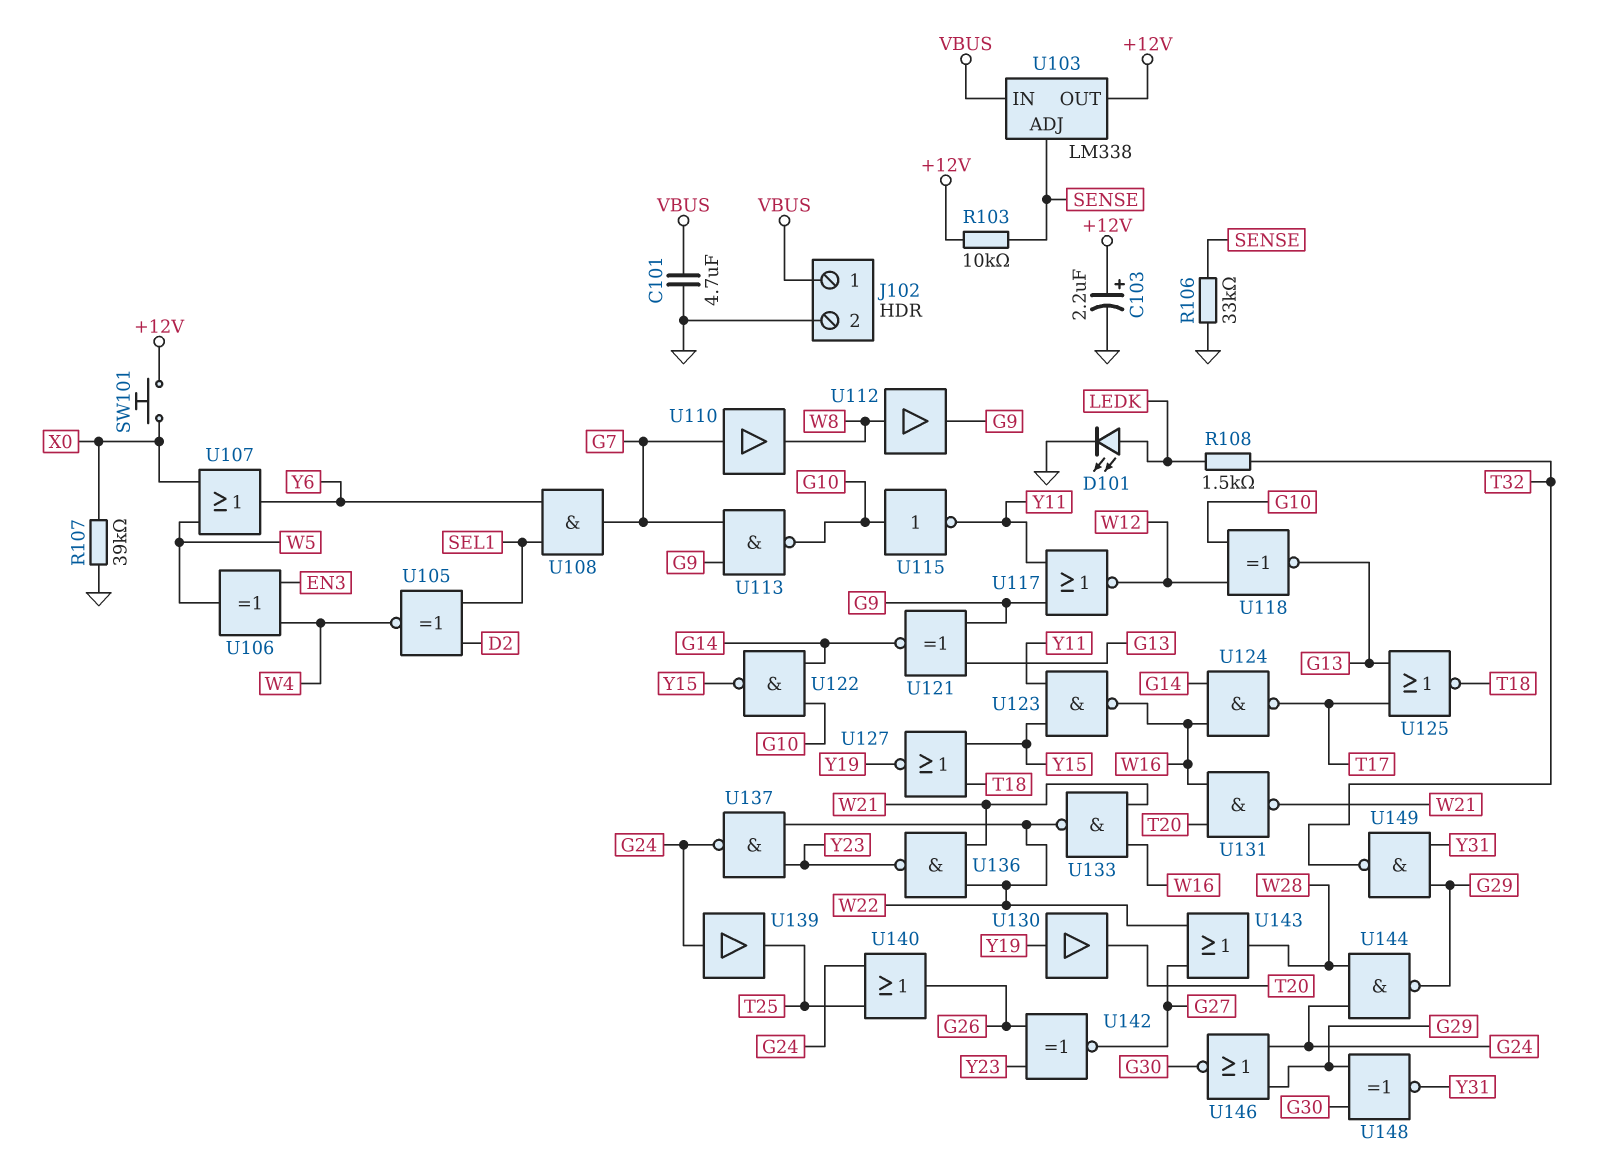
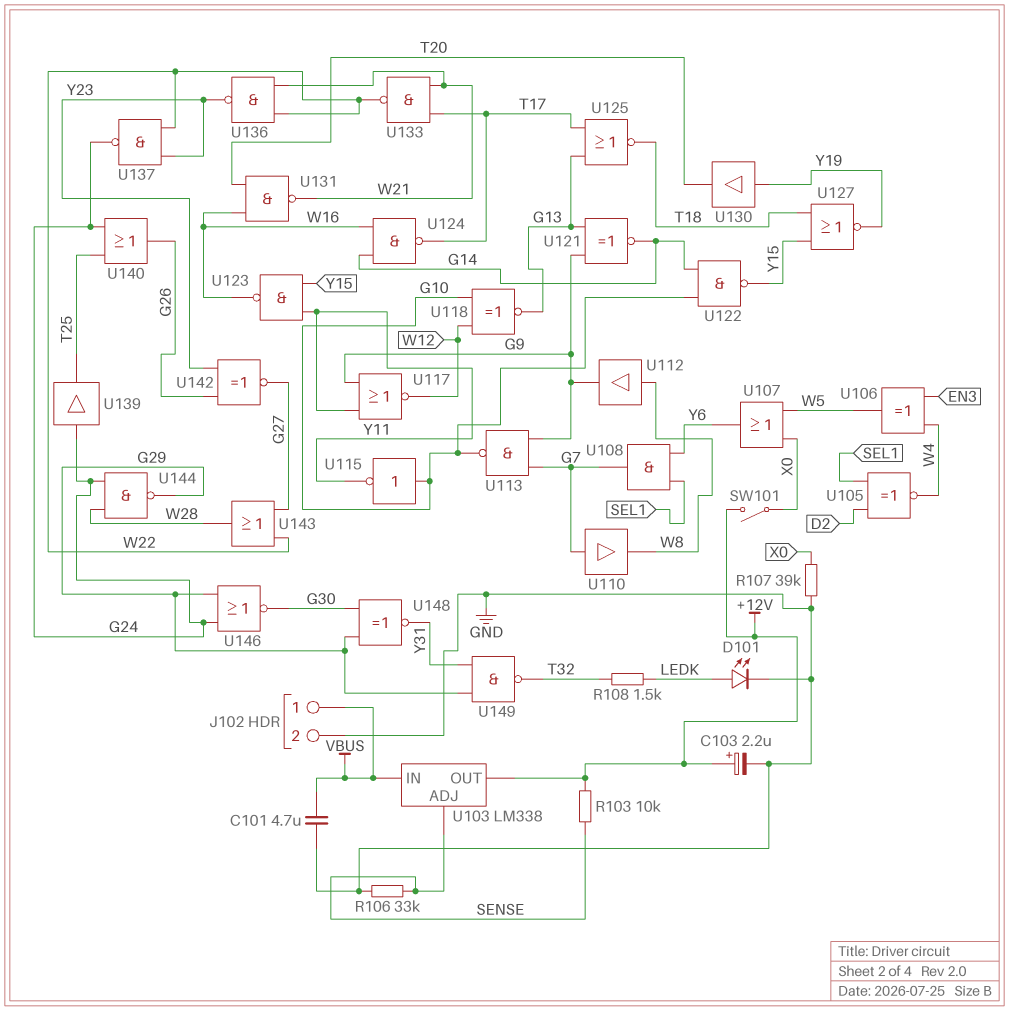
SW101: button (+12V, X0) -> switch (+12V, X0)
U133: NAND (in W16, in W21, out W22) -> NAND (in T17, in W21, out W22)

